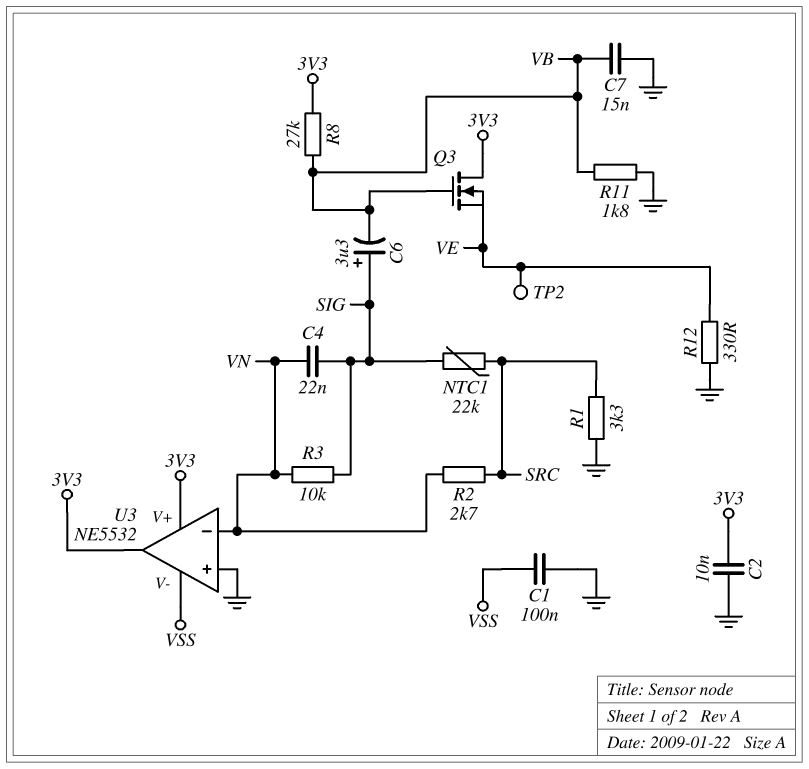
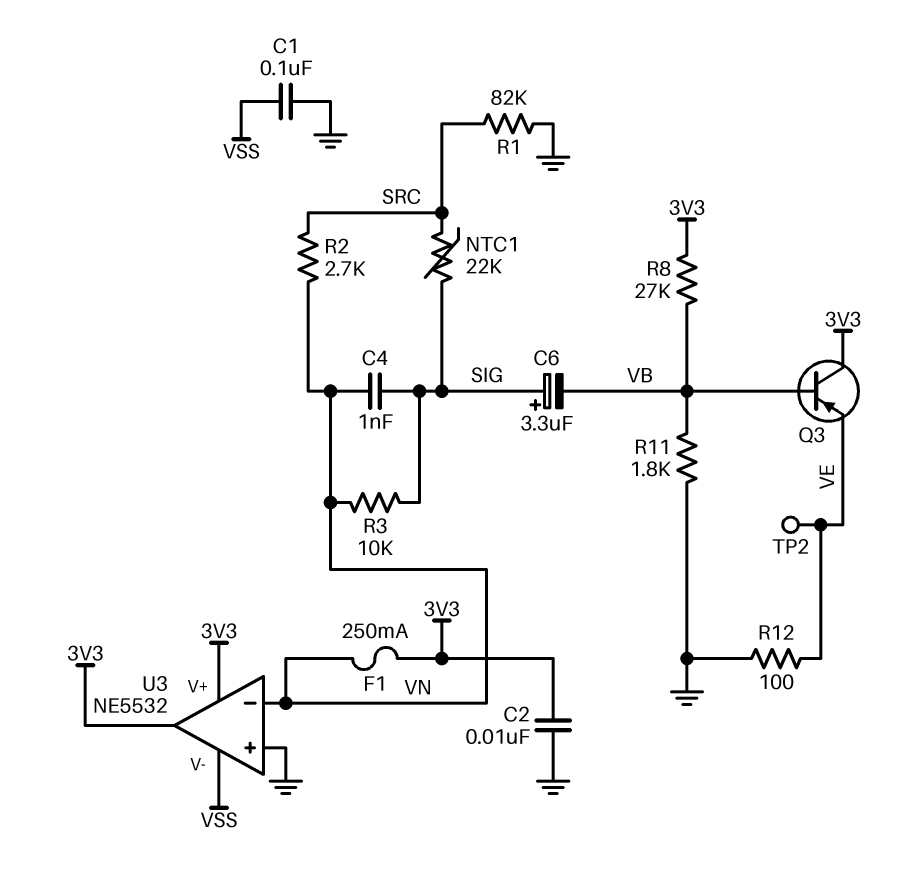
C4: 22nF (SIG, VN) -> 1nF (SIG, VN)
C7: 15nF (GND, VB) -> none
F1: none -> 250mA (3V3, VN)
Q3: NMOS (G VB, D 3V3, S VE) -> PNP (B VB, C 3V3, E VE)
R1: 3.3k (GND, SRC) -> 82k (GND, SRC)
R12: 330 (GND, VE) -> 100 (GND, VE)

